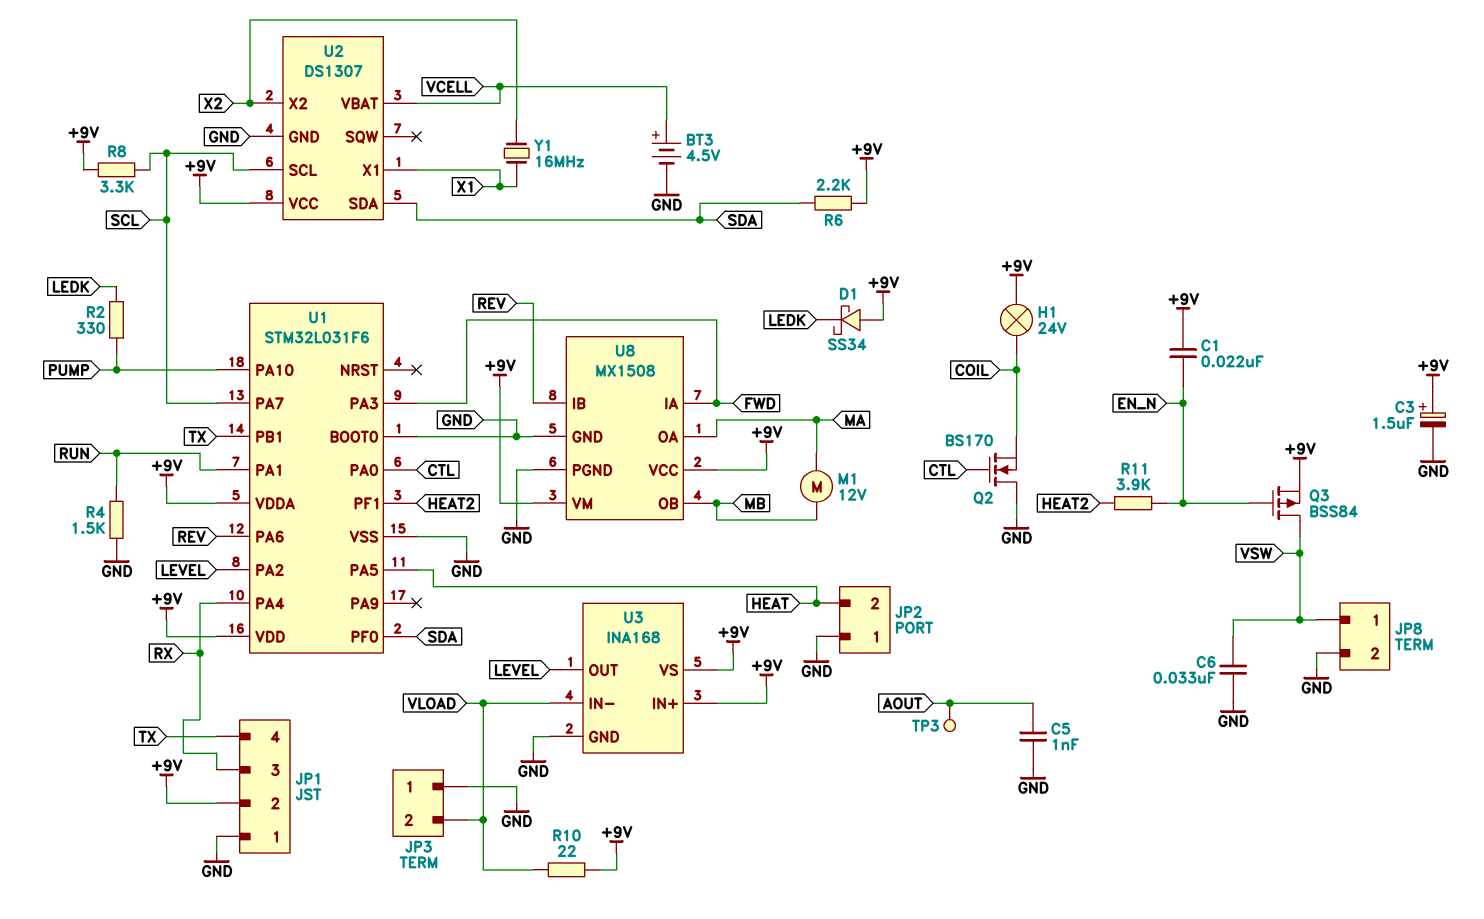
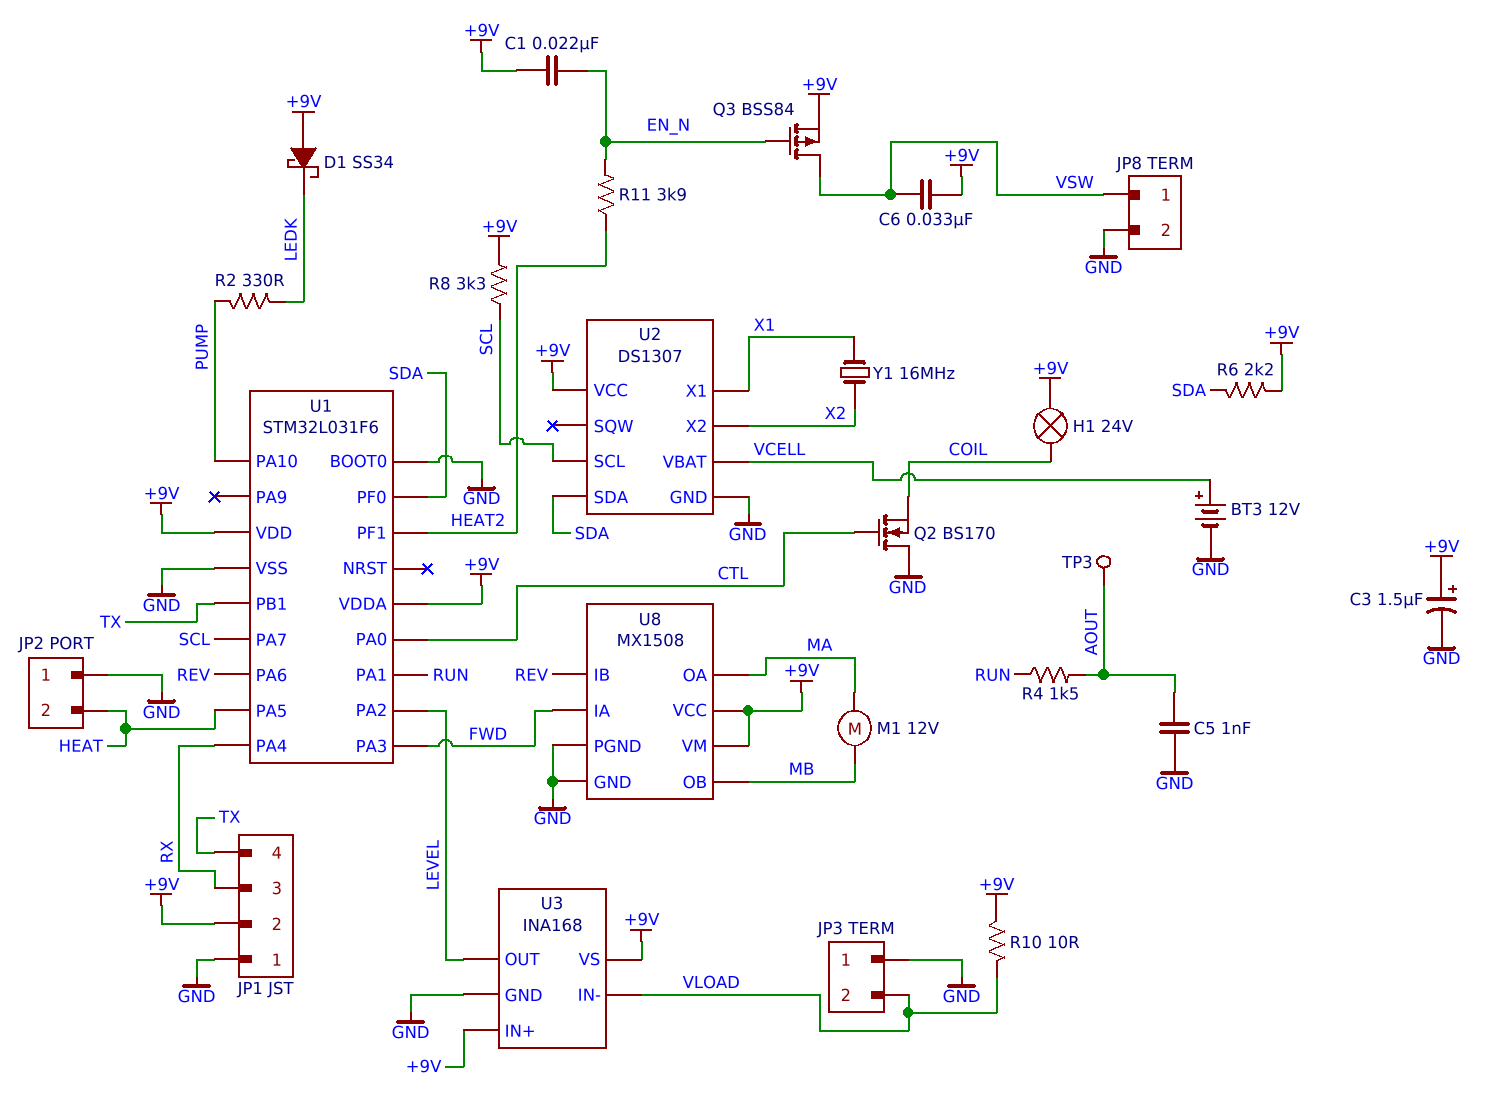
BT3: 4.5V (plus VCELL, minus GND) -> 12V (plus VCELL, minus GND)
C6: 33nF (GND, VSW) -> 33nF (+9V, VSW)
R4: 1.5k (GND, RUN) -> 1.5k (AOUT, RUN)
R10: 22 (+9V, VLOAD) -> 10 (+9V, VLOAD)

